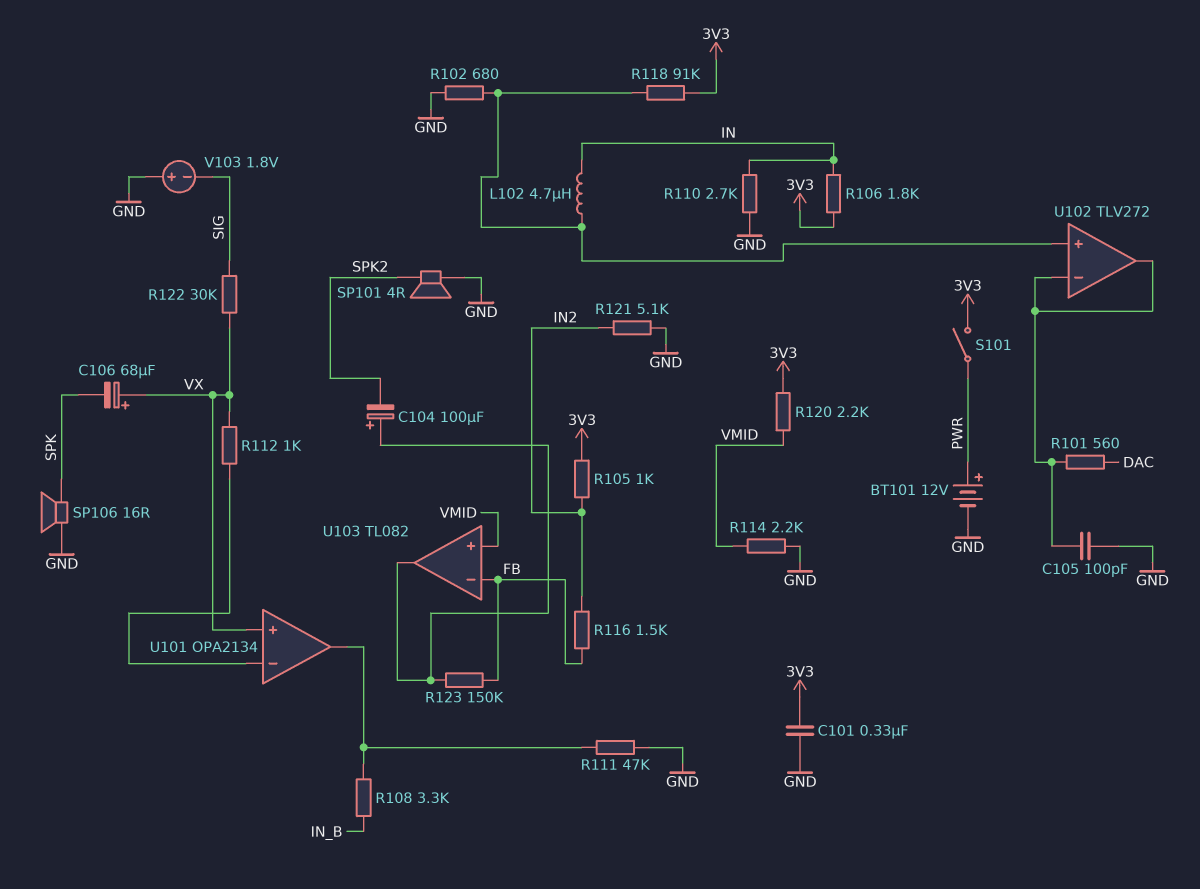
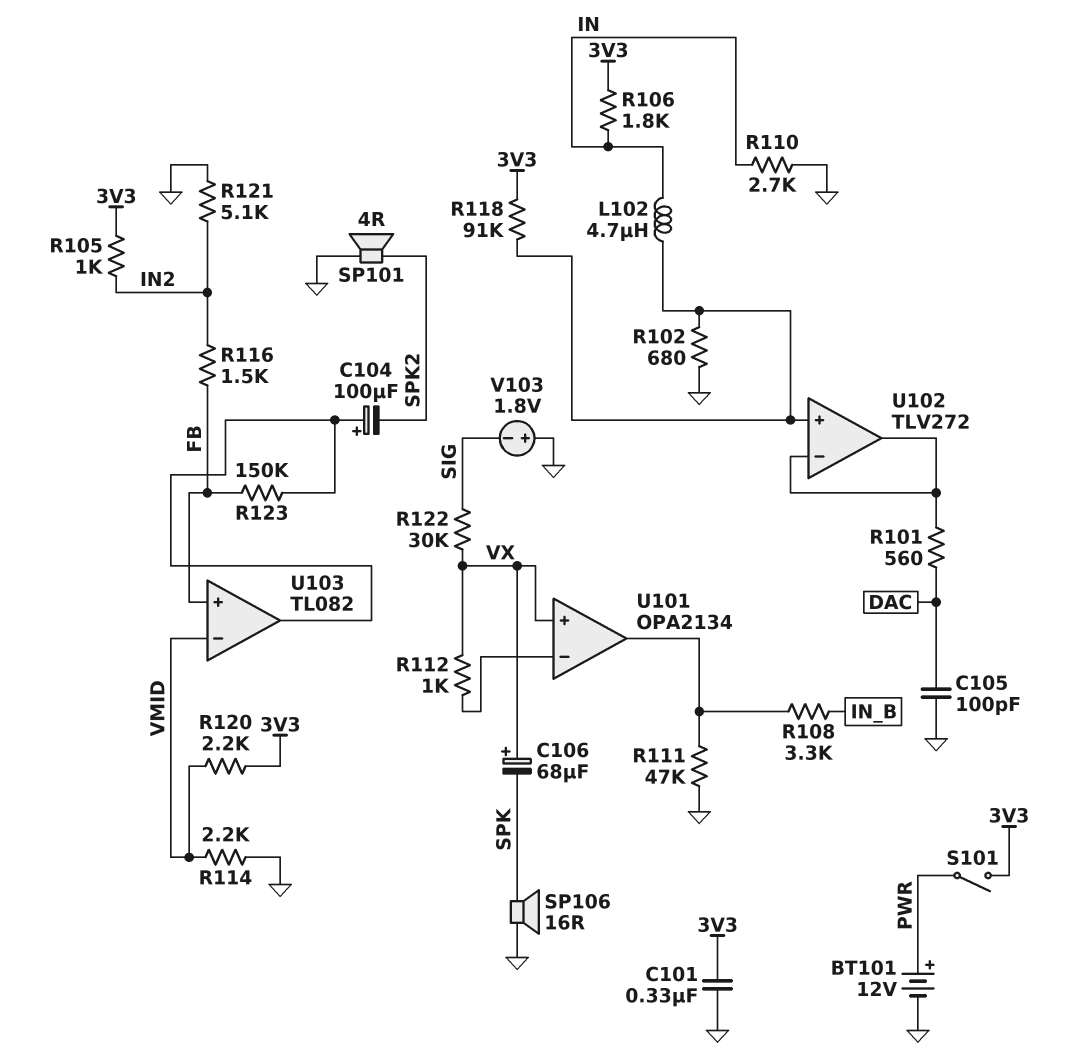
C105: 100pF (GND, U102/in-) -> 100pF (DAC, GND)
U103 pin in+: VMID -> FB
U103 pin in-: FB -> VMID

